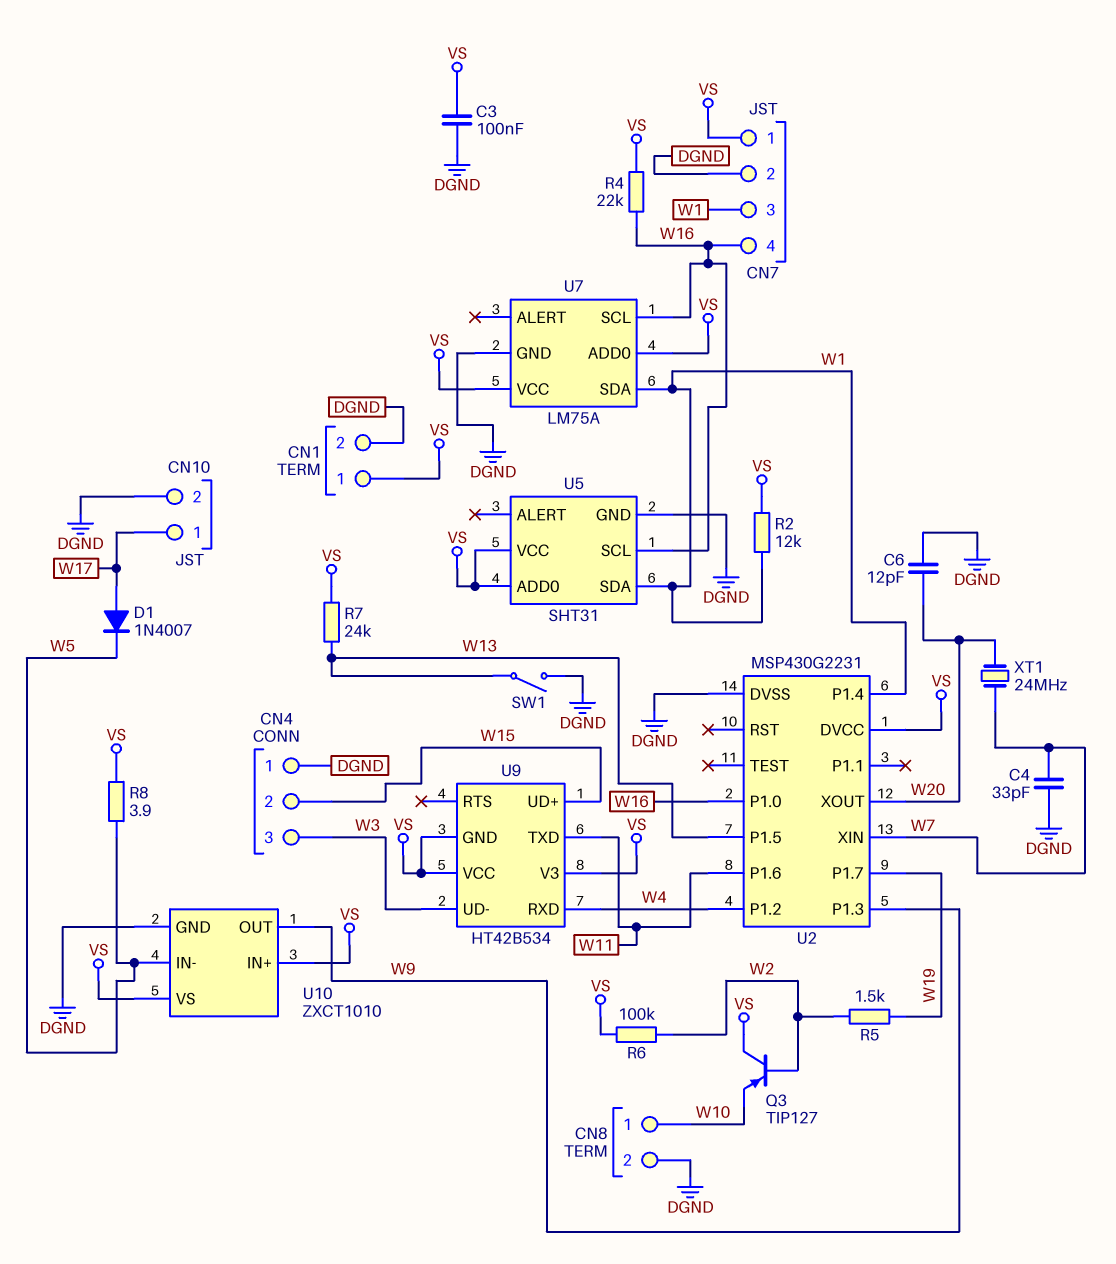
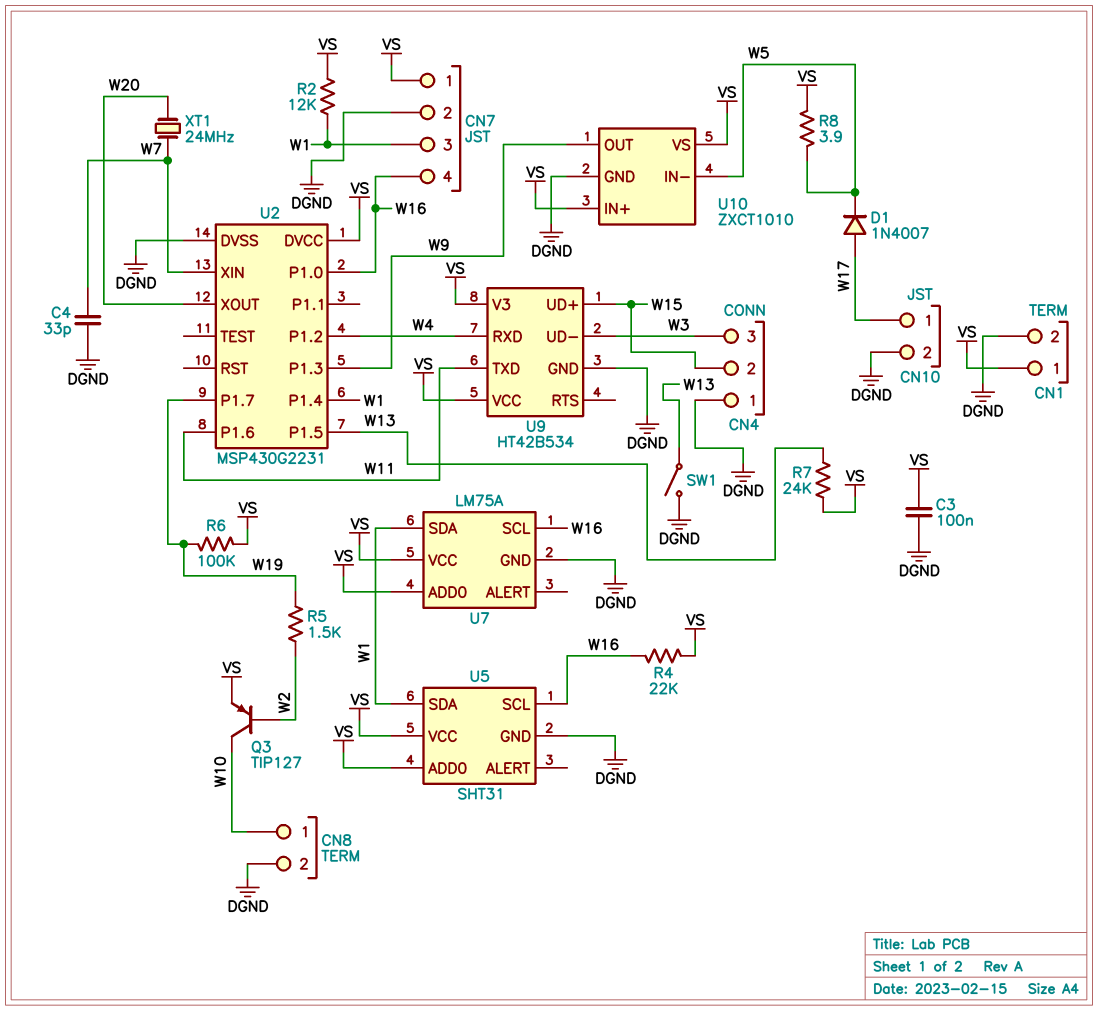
C6: 12pF (DGND, W20) -> none
Q3: PNP TIP127 (B W2, C VS, E W10) -> PNP TIP127 (B W2, C W10, E VS)
R6: 100k (VS, W2) -> 100k (VS, W19)
U9 pin GND: VS -> DGND

